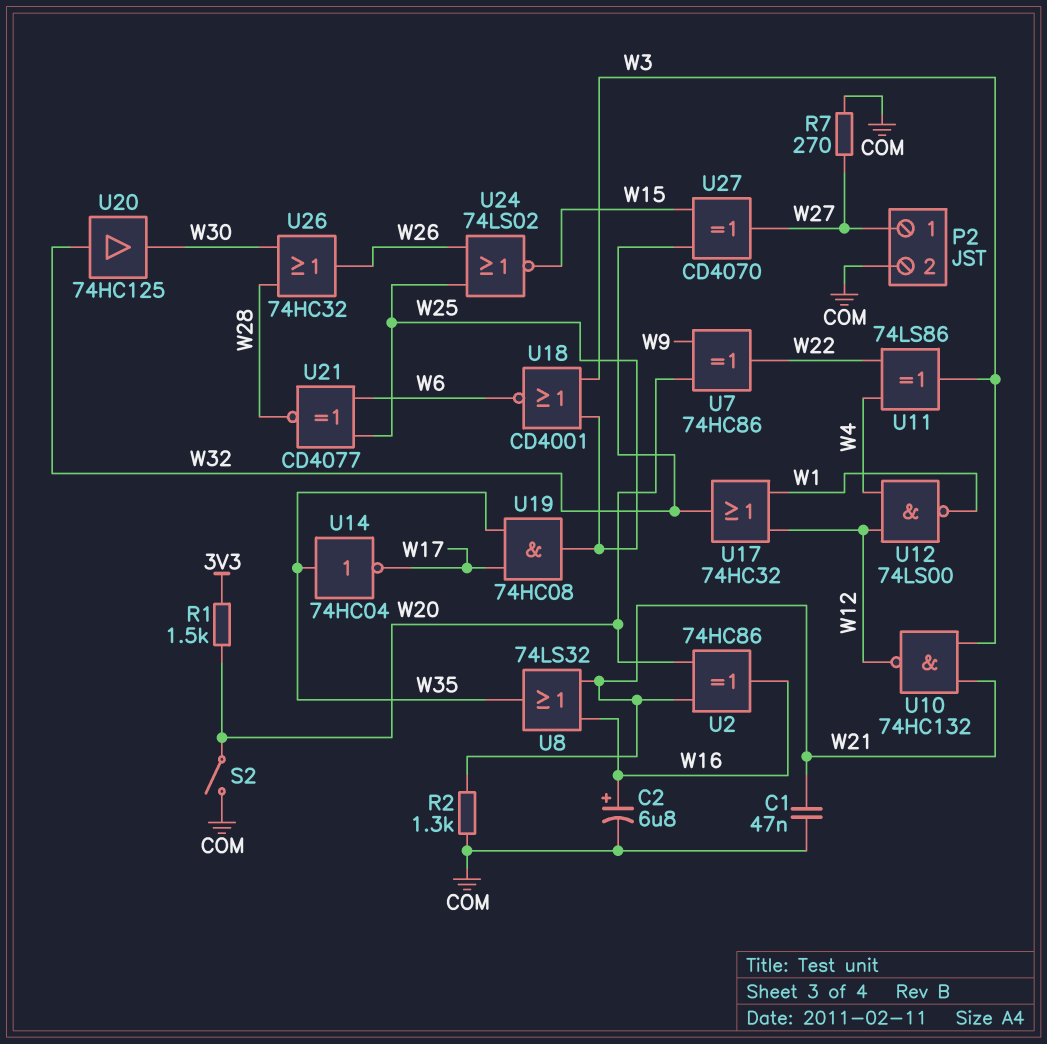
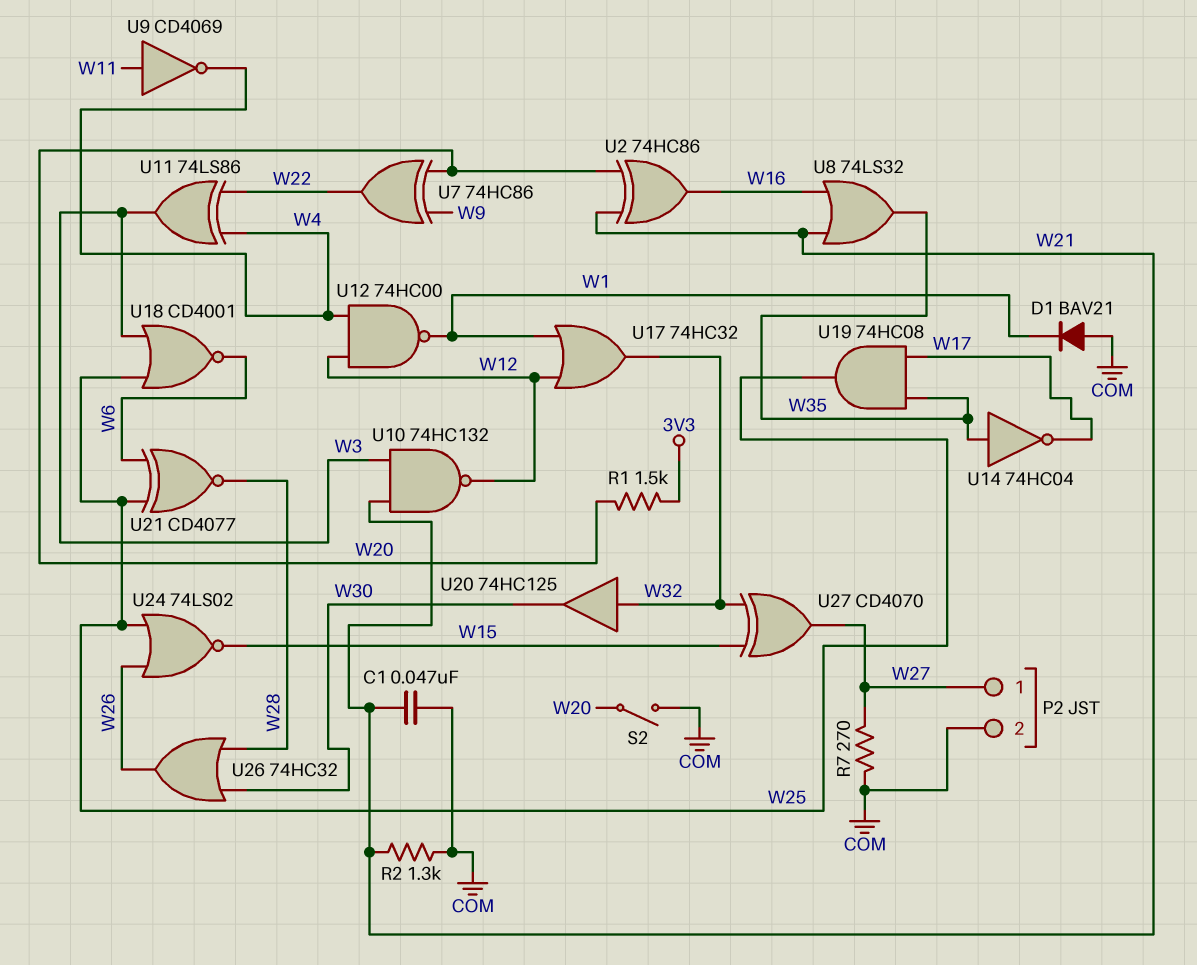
C2: 6.8uF (plus W16, minus COM) -> none
D1: none -> diode BAV21 (A COM, K W1)
U9: none -> NOT CD4069 (in W11, out W4)
U12: NAND 74LS00 (in W4, in W12, out W1) -> NAND 74HC00 (in W4, in W12, out W1)

